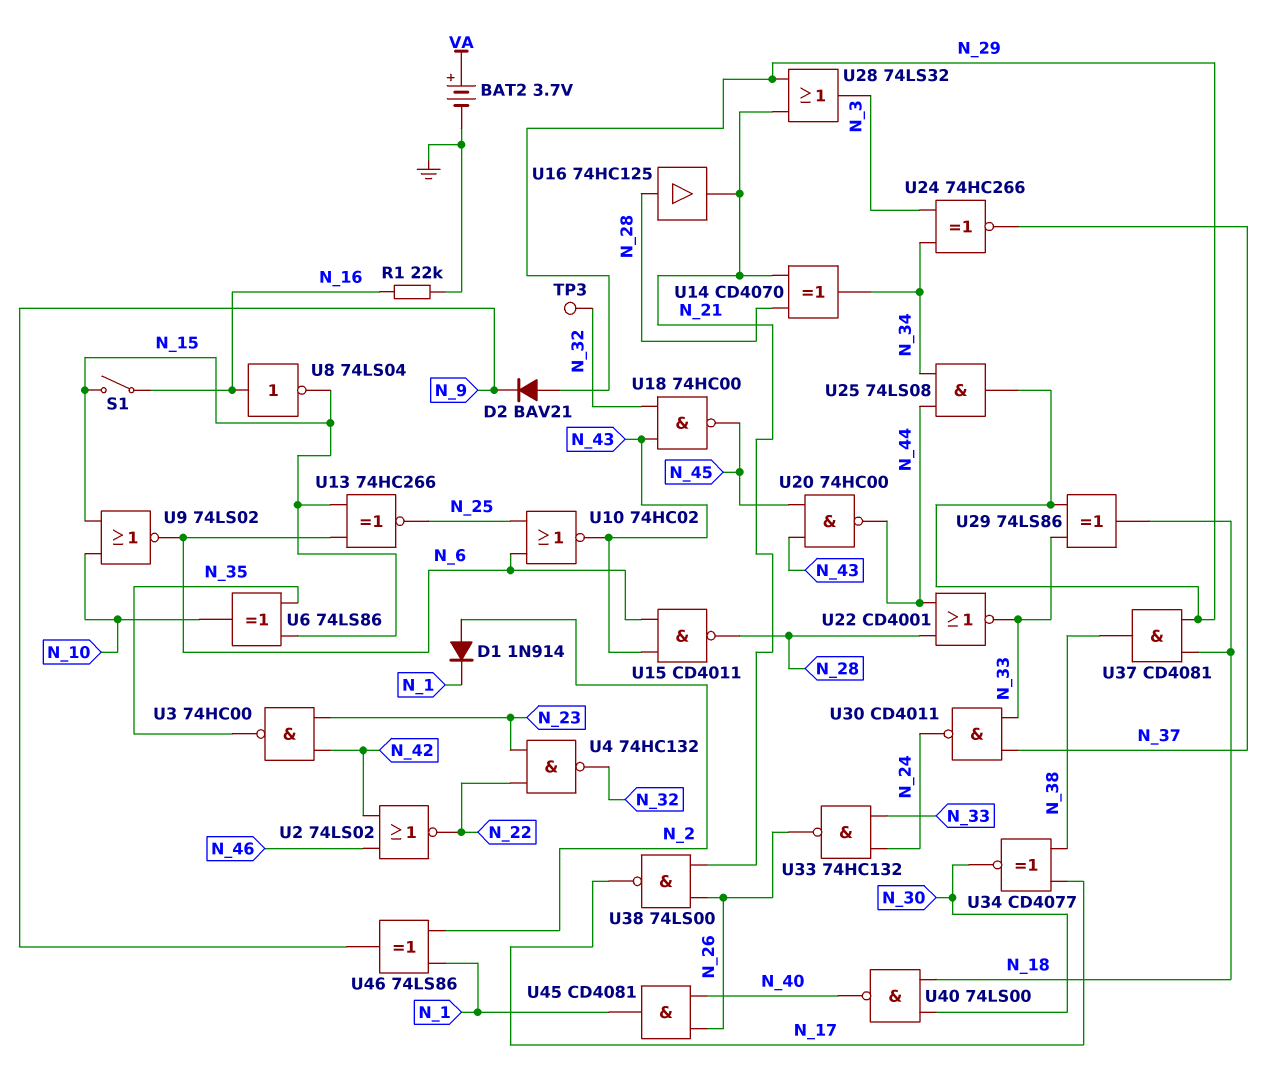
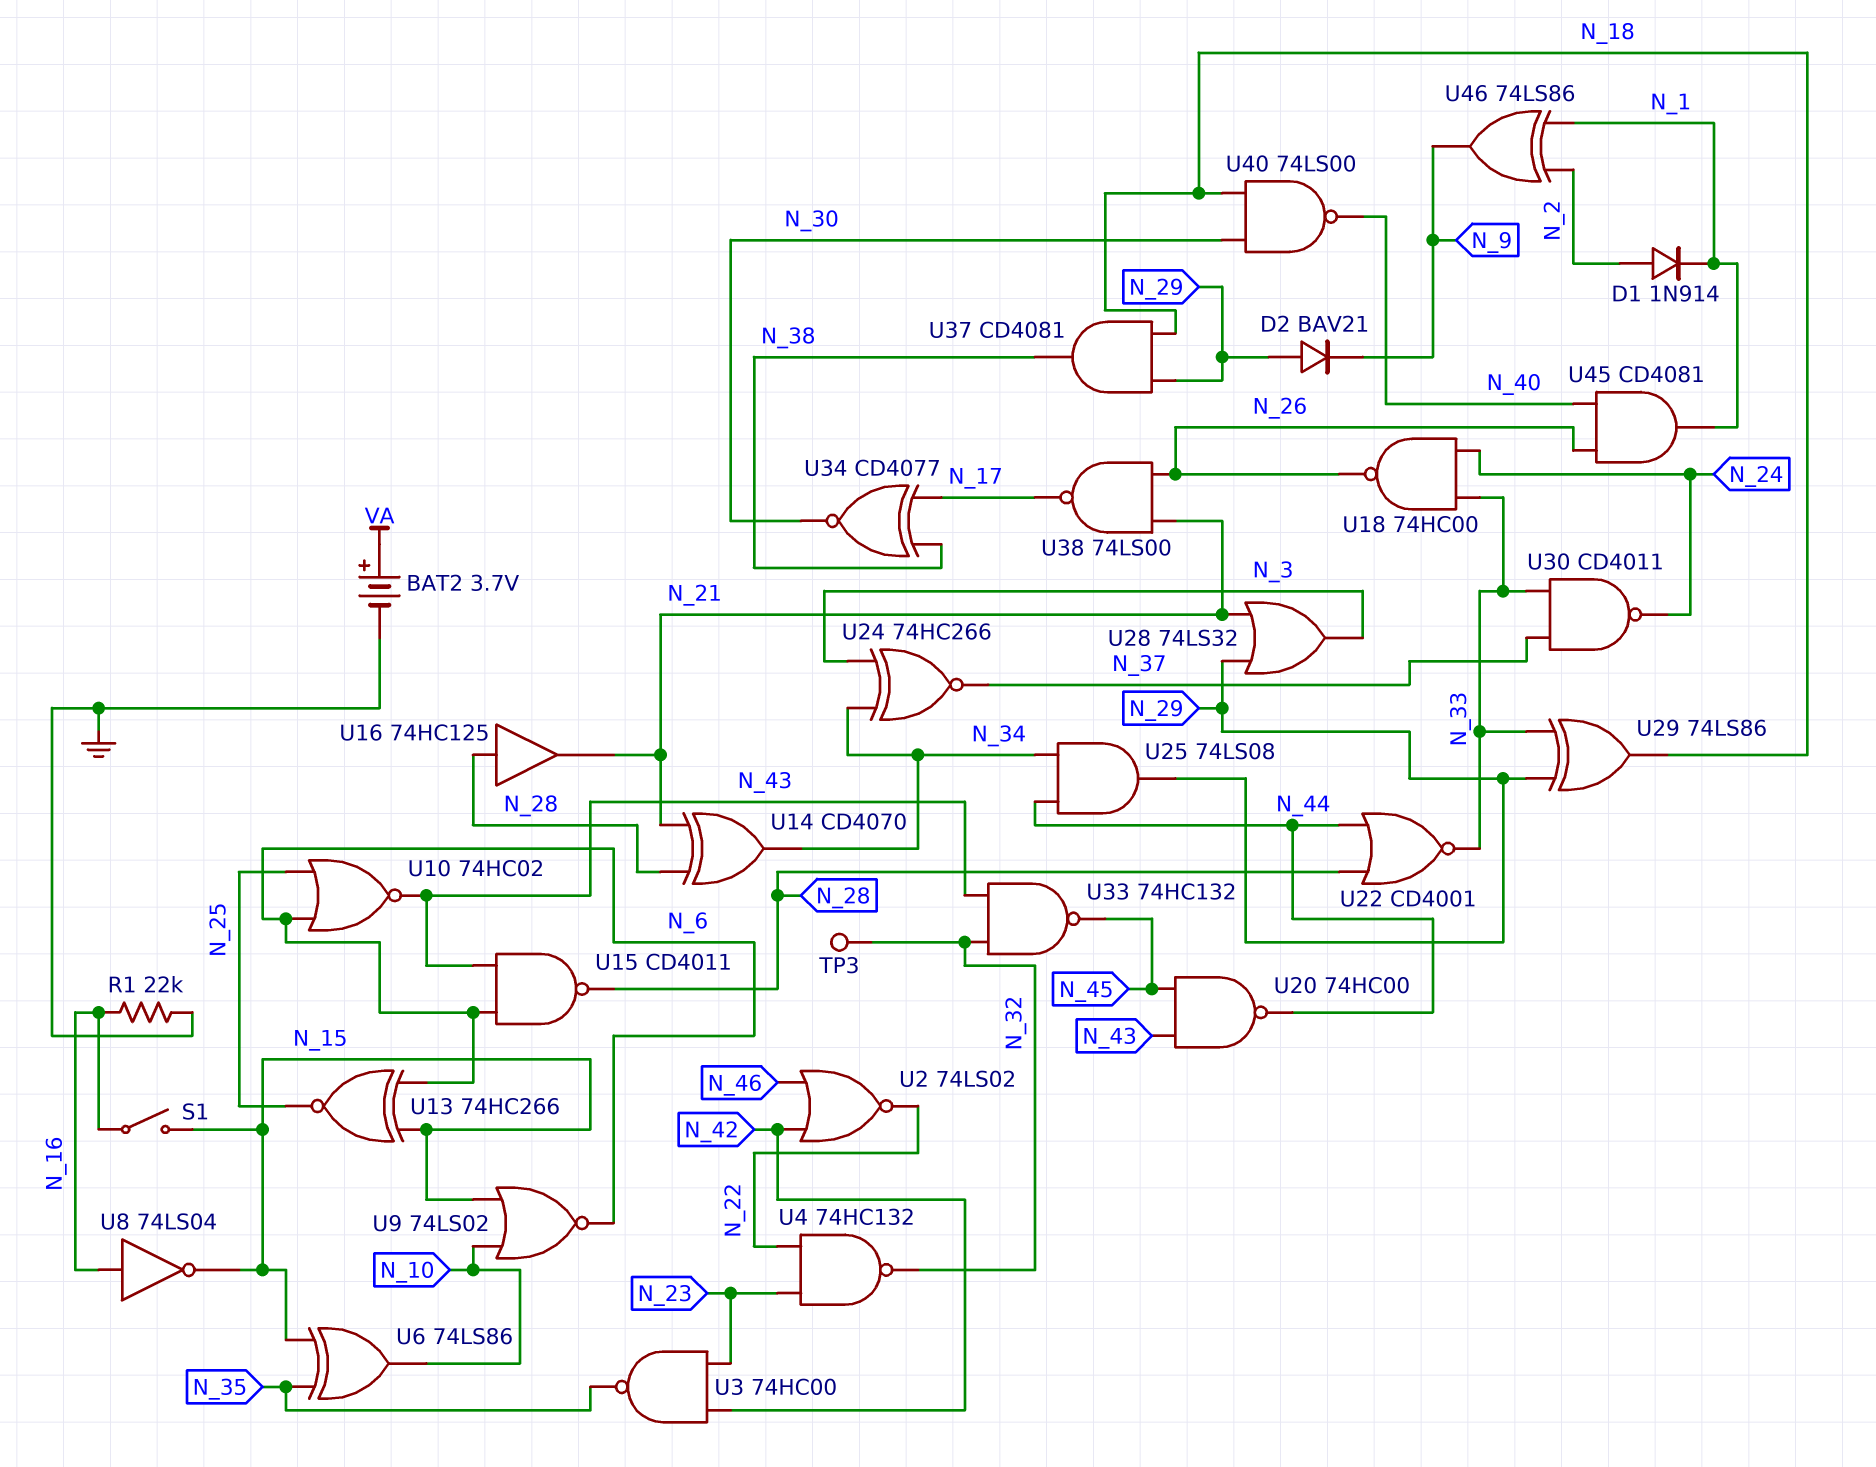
U18: NAND 74HC00 (in N_32, in N_43, out N_45) -> NAND 74HC00 (in N_24, in N_33, out N_26)
U33: NAND 74HC132 (in N_24, in N_33, out N_26) -> NAND 74HC132 (in N_32, in N_43, out N_45)

